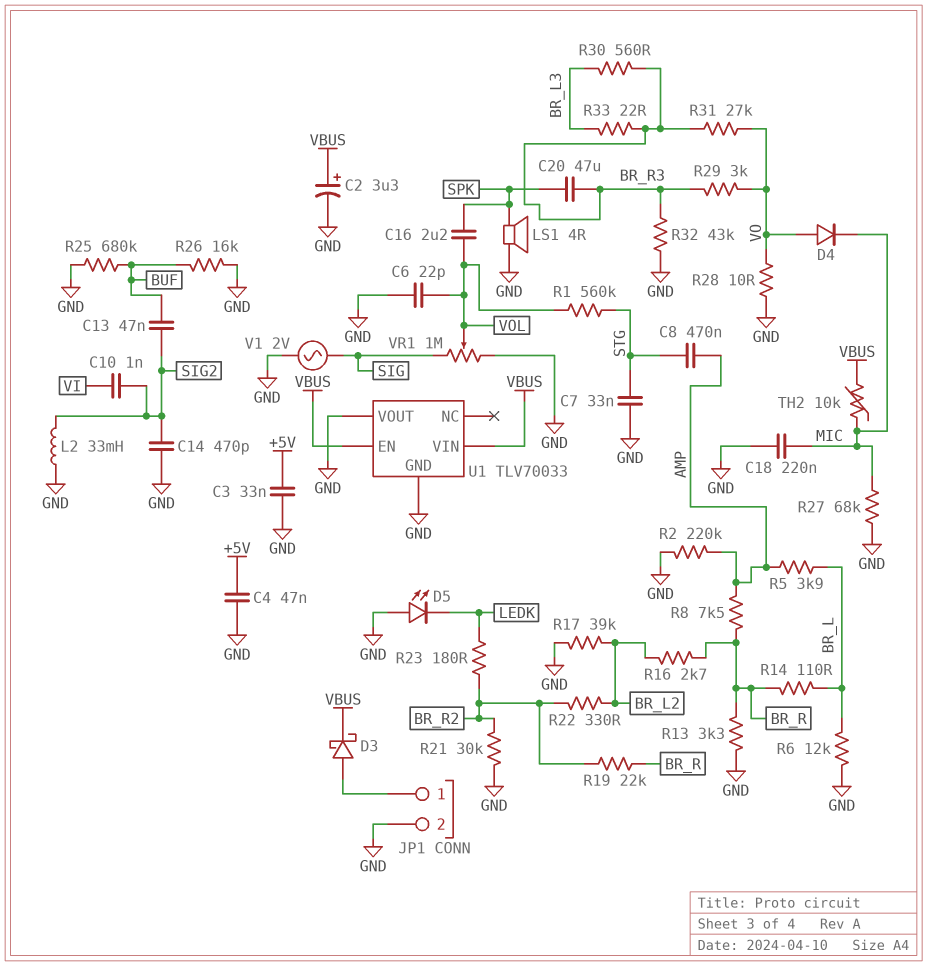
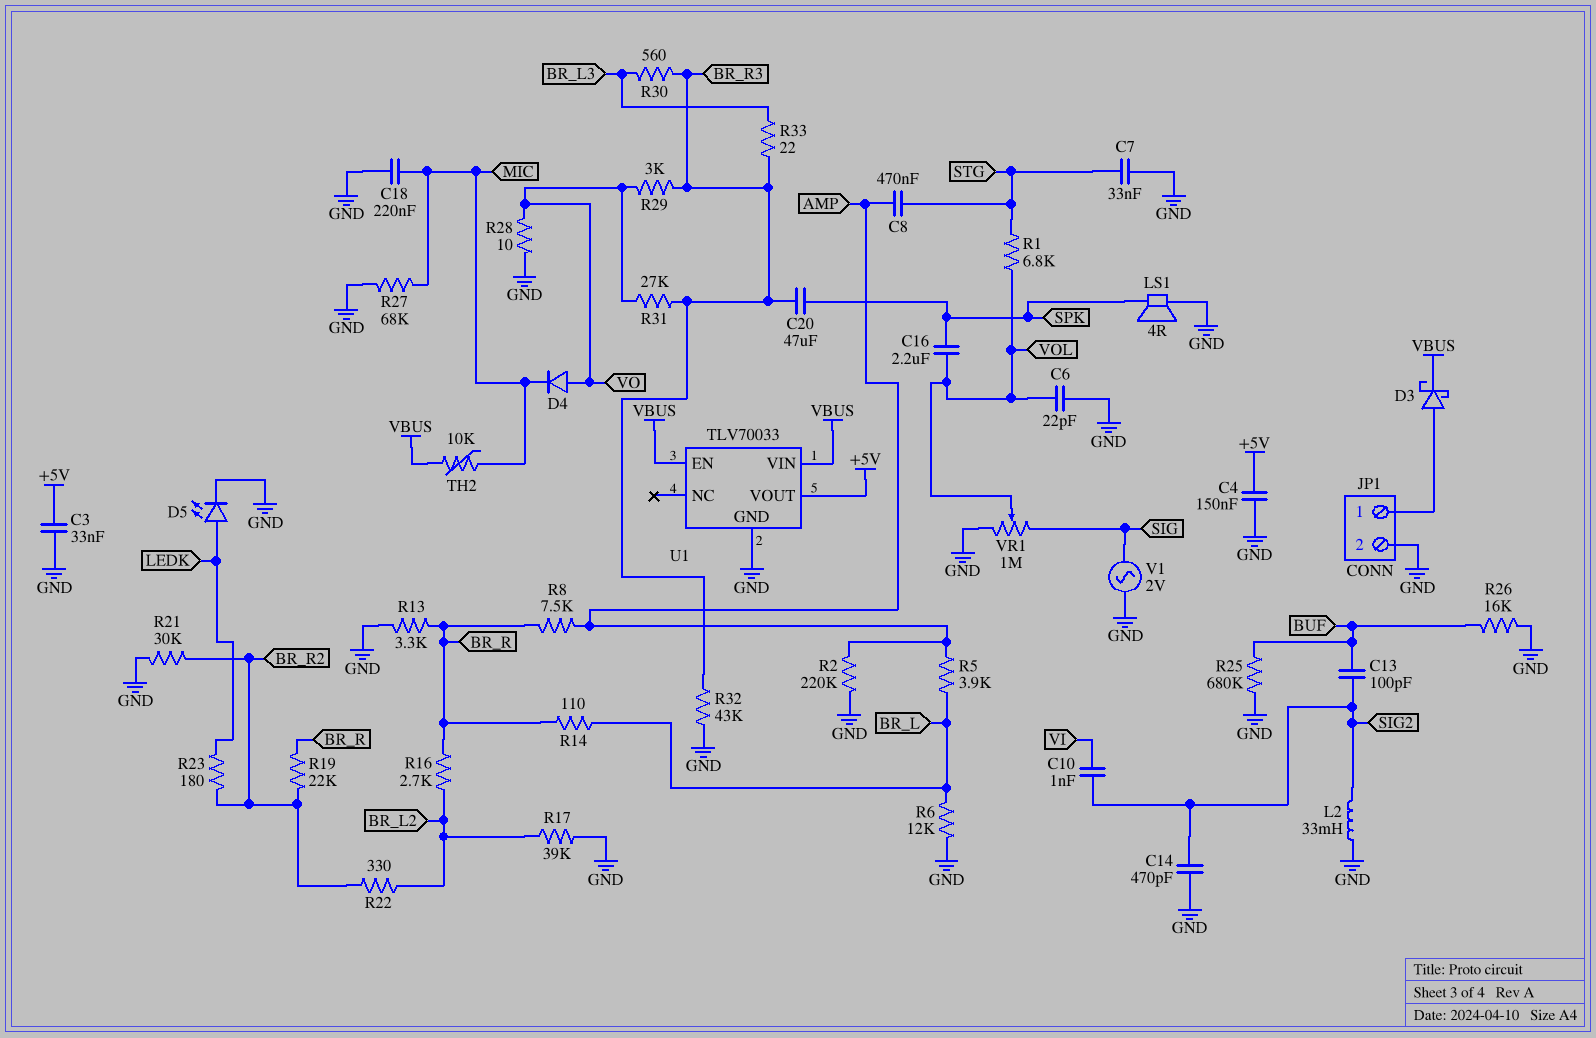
C2: 3.3uF (plus VBUS, minus GND) -> none
C4: 47nF (+5V, GND) -> 150nF (+5V, GND)
C13: 47nF (BUF, SIG2) -> 100pF (BUF, SIG2)
D5: LED (A GND, K LEDK) -> LED (A LEDK, K GND)
R1: 560k (STG, VOL) -> 6.8k (STG, VOL)
U1 pin VOUT: GND -> +5V

